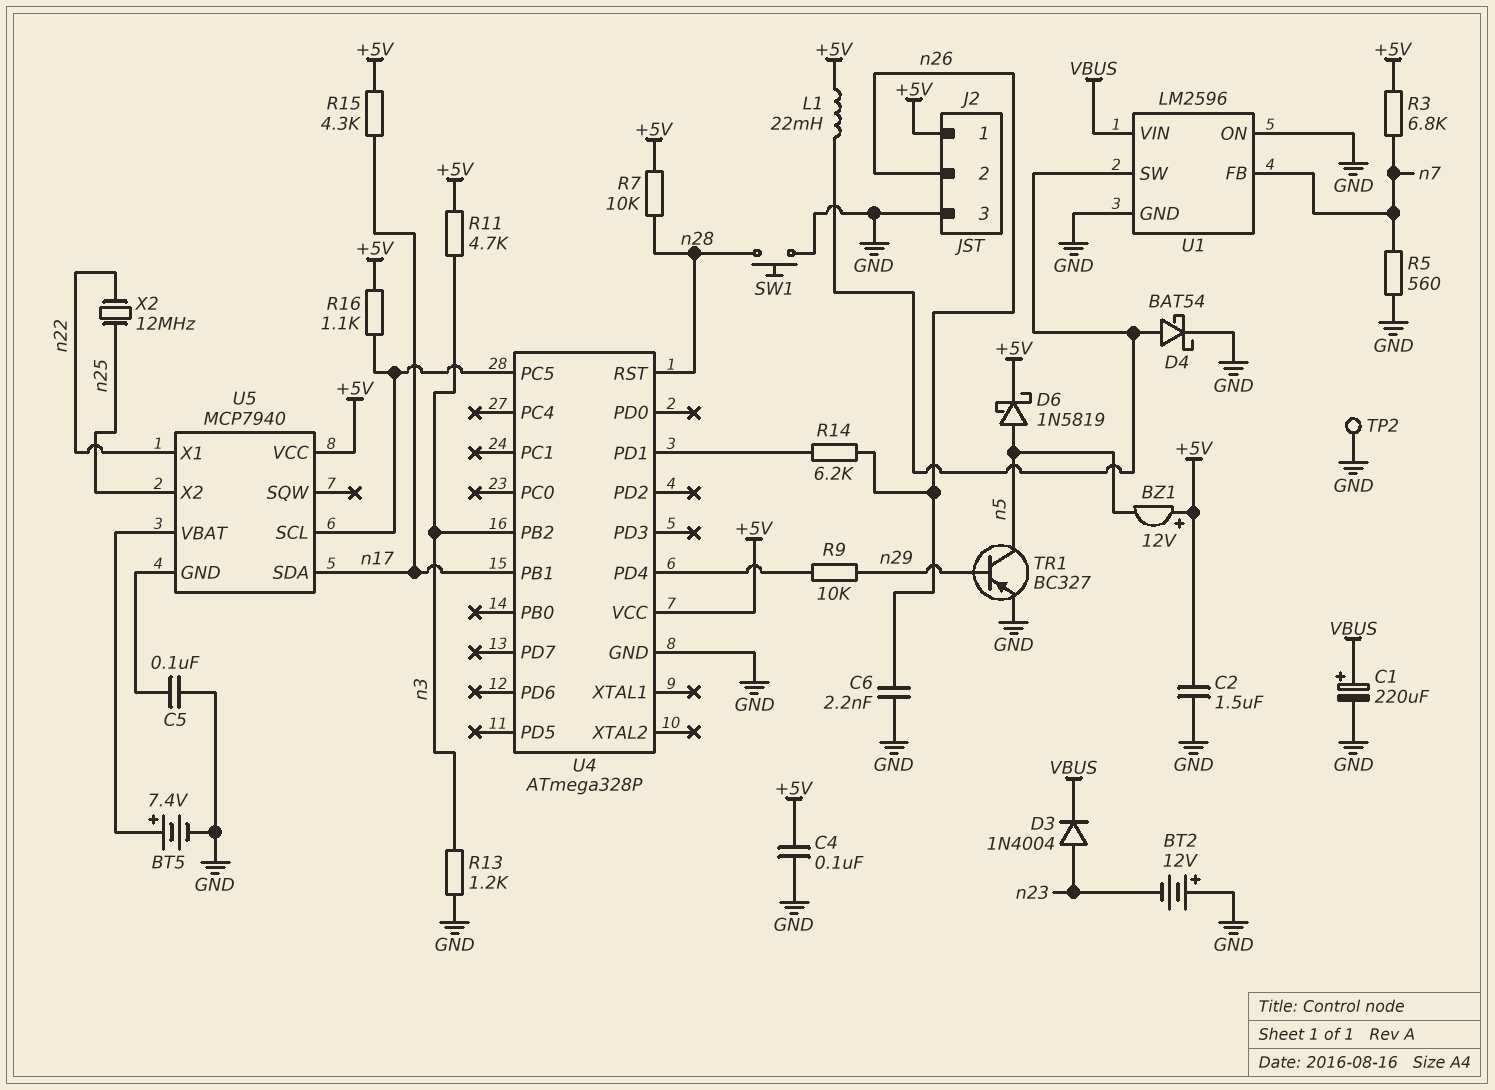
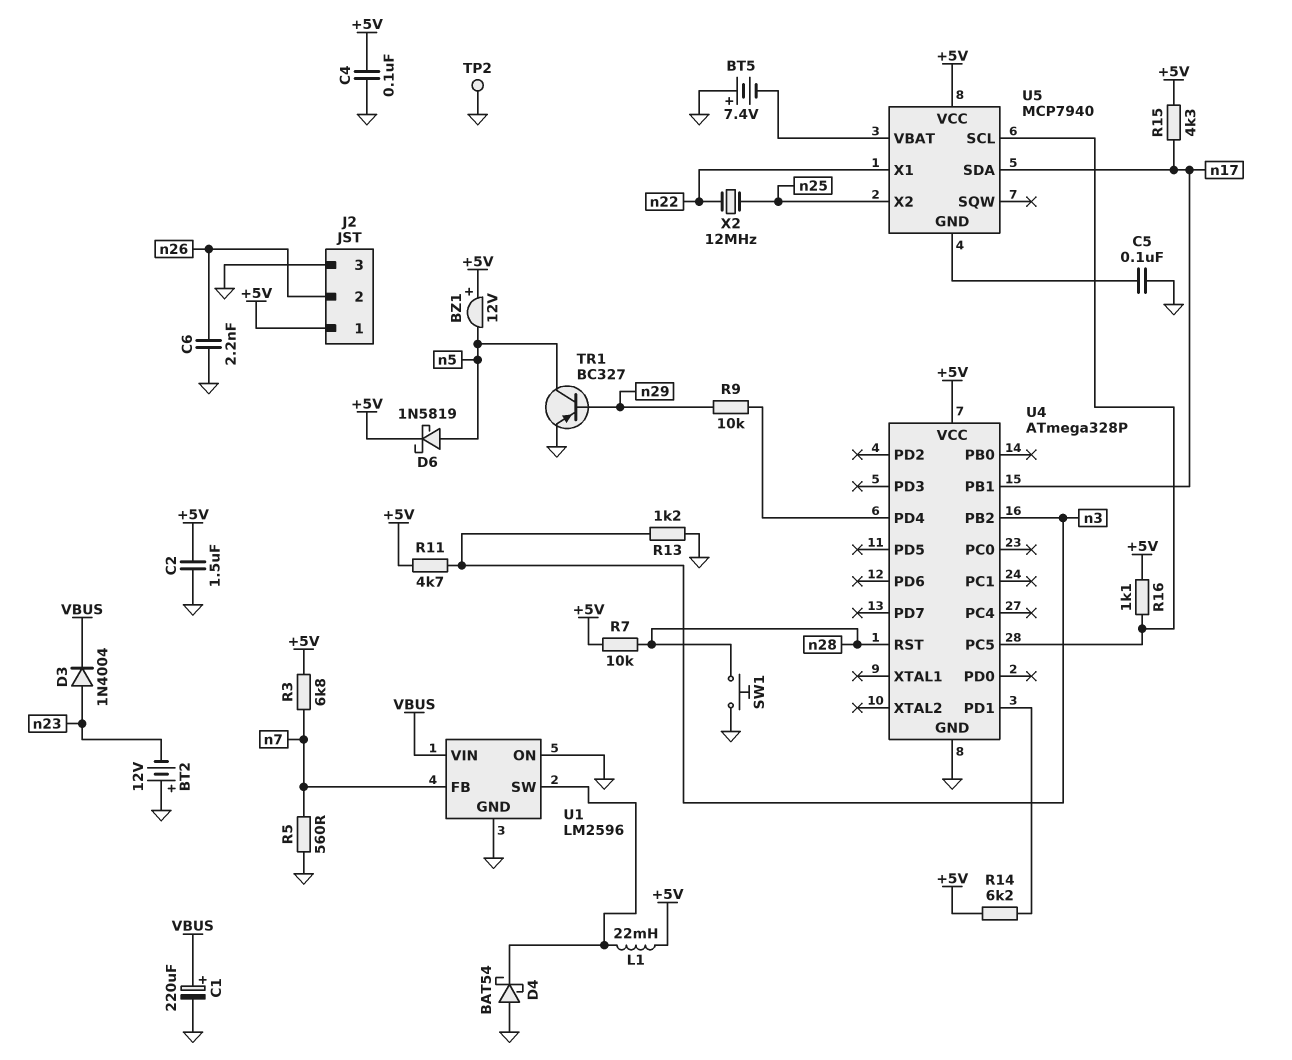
BT5: 7.4V (plus U5/VBAT, minus GND) -> 7.4V (plus GND, minus U5/VBAT)
D4: schottky BAT54 (A U1/SW, K GND) -> schottky BAT54 (A GND, K U1/SW)
R14: 6.2k (U4/PD1, n26) -> 6.2k (+5V, U4/PD1)

